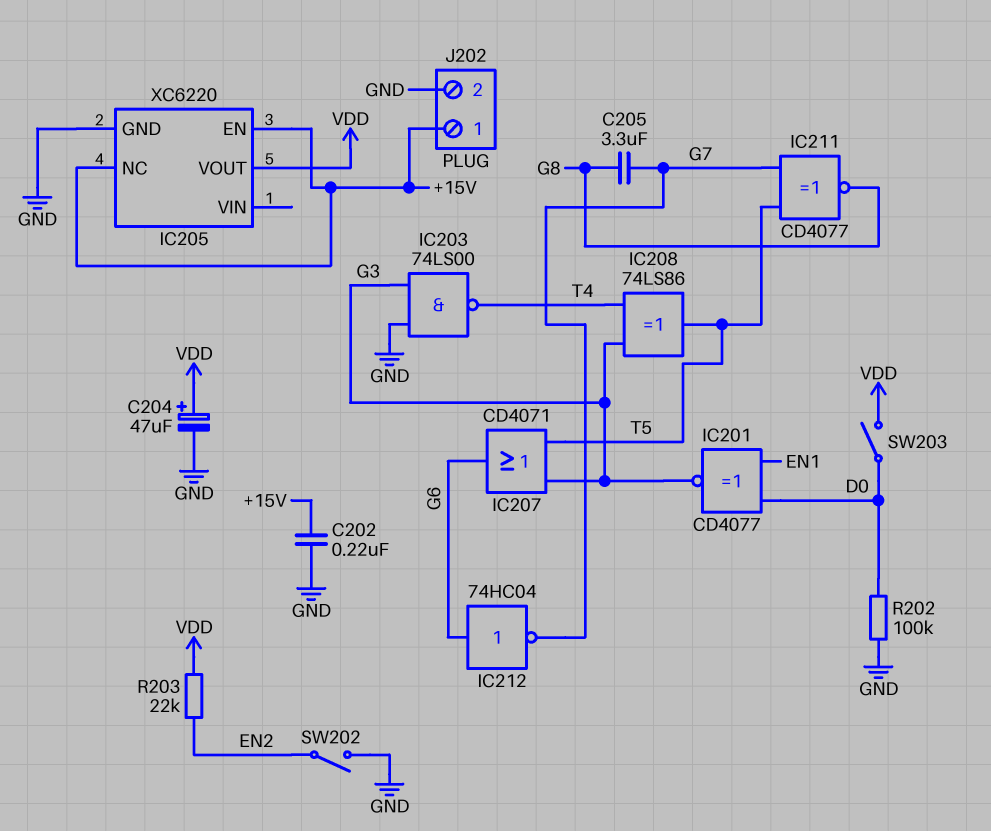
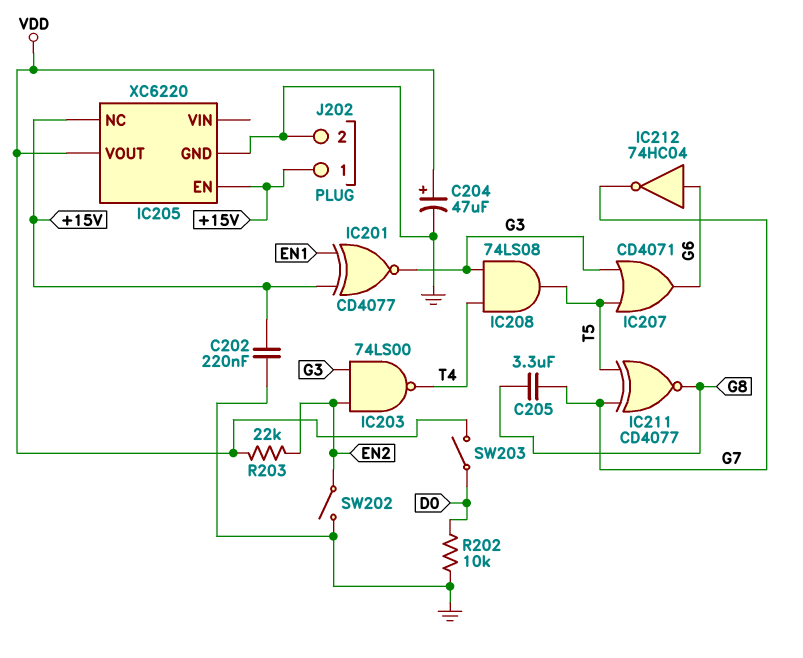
IC201: XNOR CD4077 (in D0, in EN1, out G3) -> XNOR CD4077 (in +15V, in EN1, out G3)
IC203: NAND 74LS00 (in G3, in GND, out T4) -> NAND 74LS00 (in EN2, in G3, out T4)
IC208: XOR 74LS86 (in G3, in T4, out T5) -> AND 74LS08 (in G3, in T4, out T5)
R202: 100k (D0, GND) -> 10k (D0, GND)

